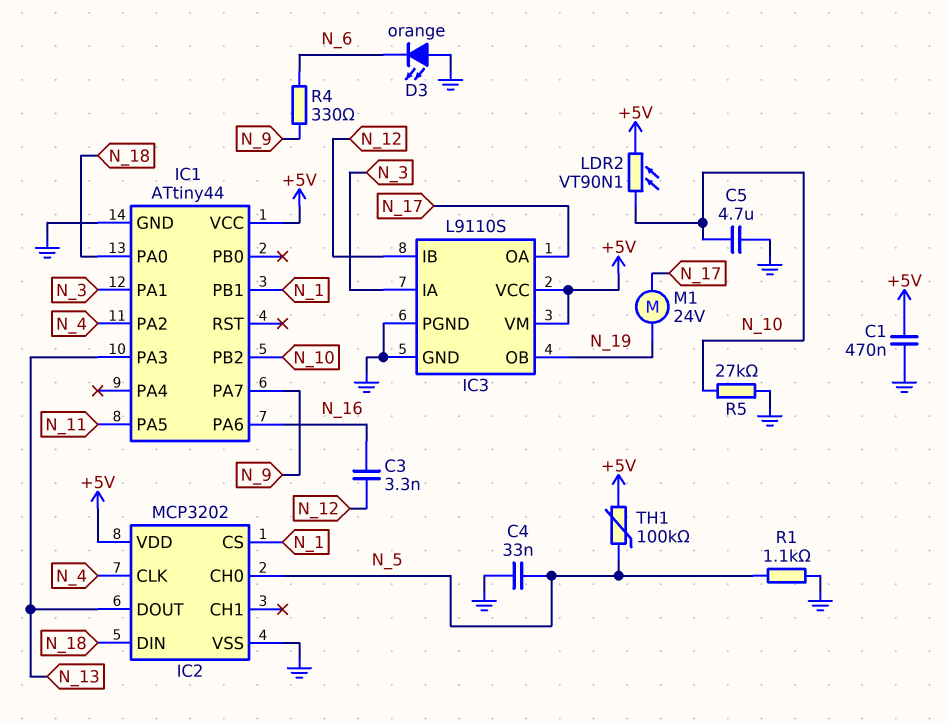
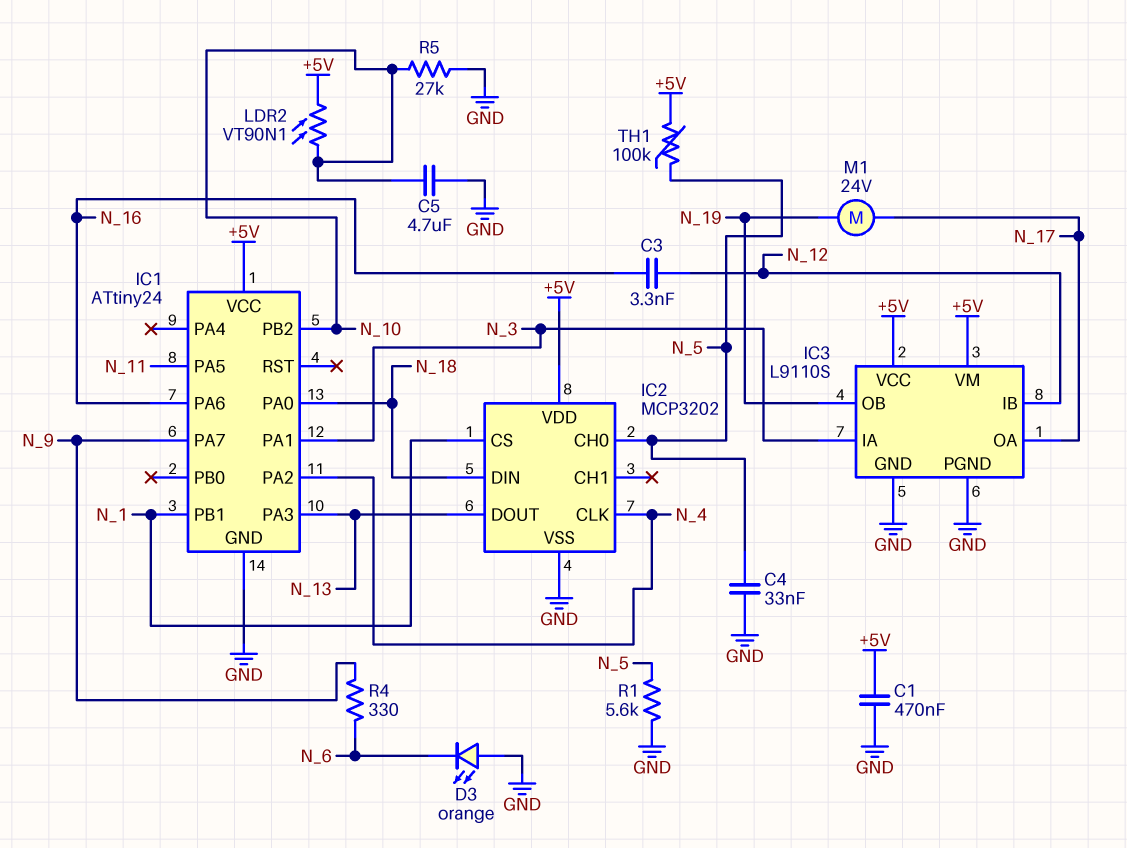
IC1: ATtiny44 -> ATtiny24
R1: 1.1k (GND, N_5) -> 5.6k (GND, N_5)

